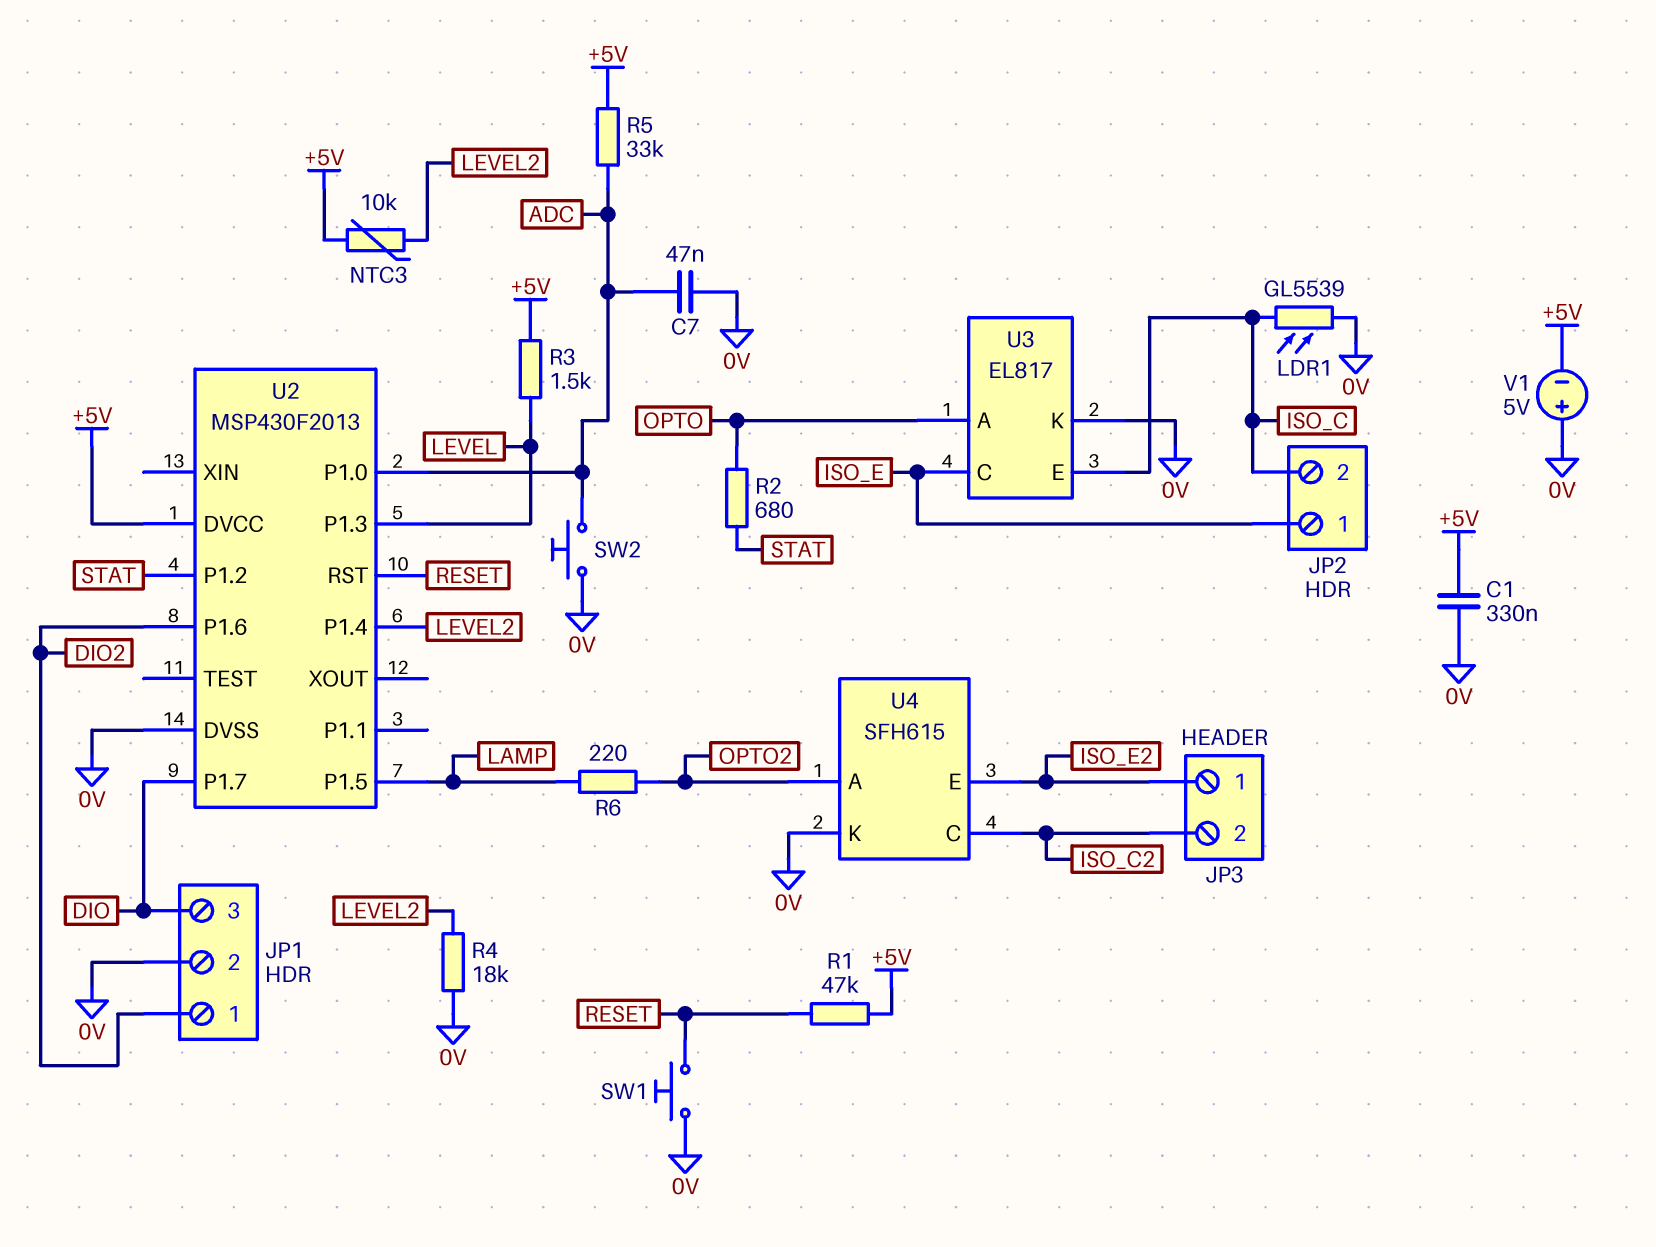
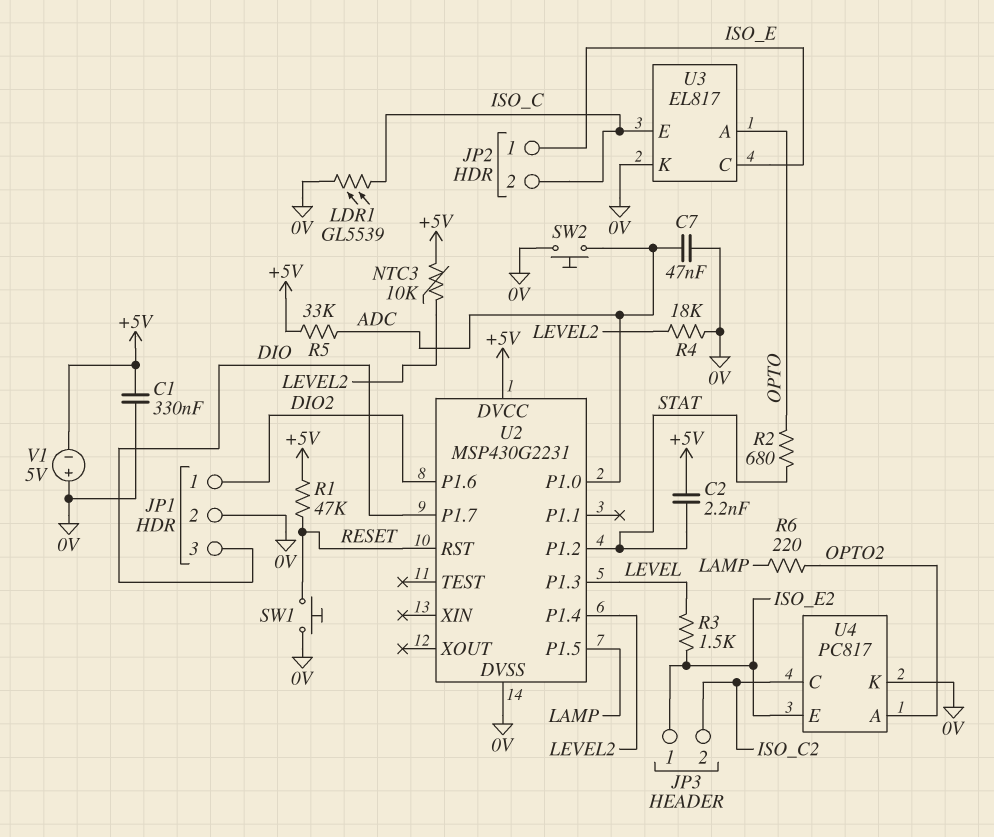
C2: none -> 2.2nF (+5V, STAT)
R3: 1.5k (+5V, LEVEL) -> 1.5k (ISO_E2, LEVEL)
U2: MSP430F2013 -> MSP430G2231
U4: SFH615 -> PC817

